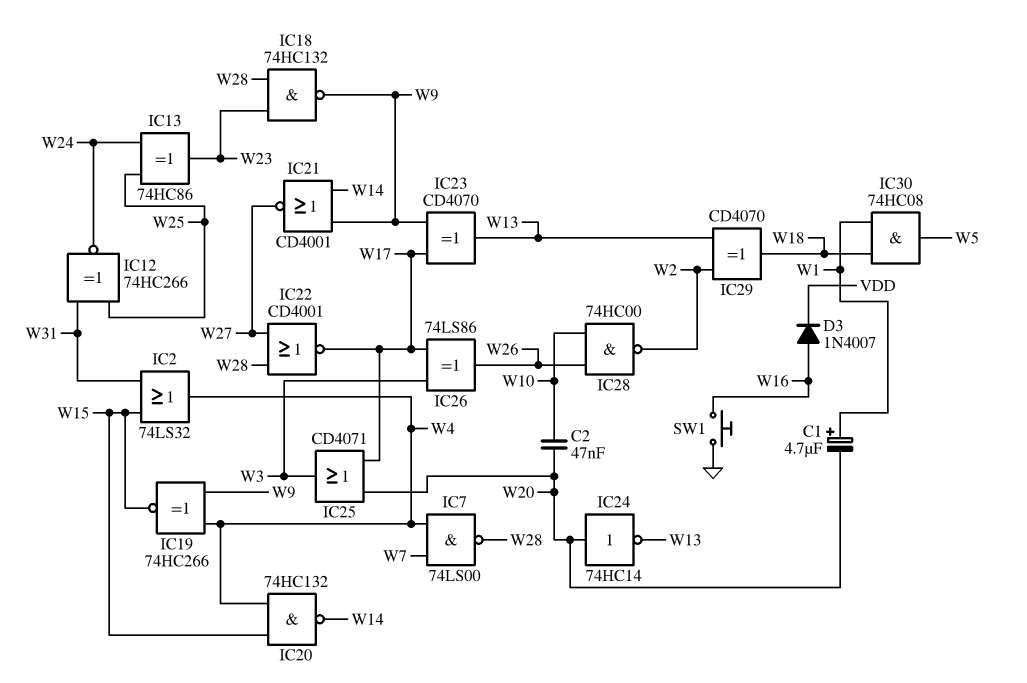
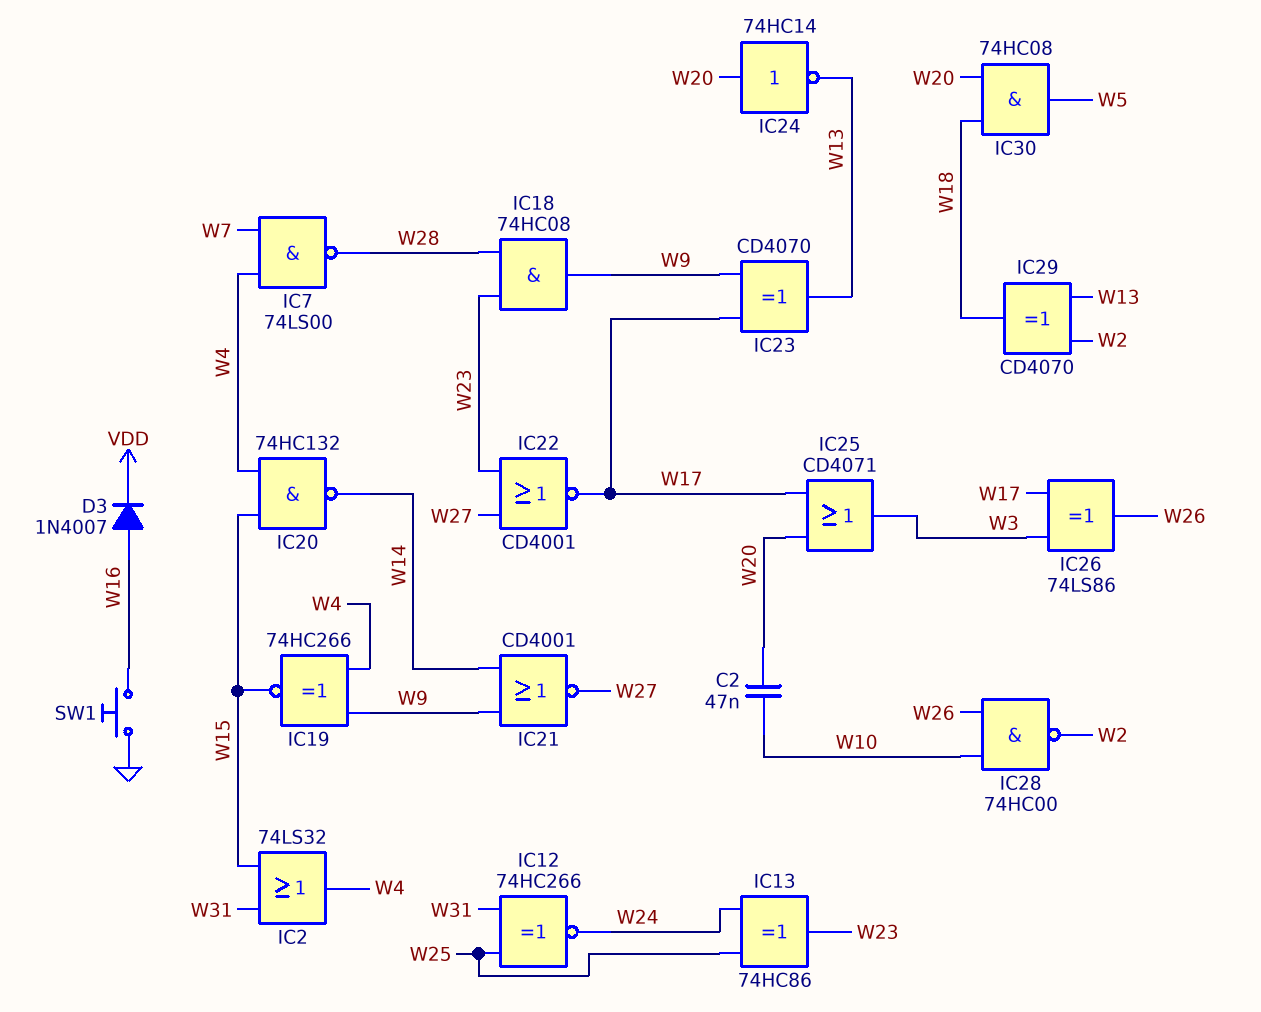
C1: 4.7uF (plus W1, minus W20) -> none
IC18: NAND 74HC132 (in W23, in W28, out W9) -> AND 74HC08 (in W23, in W28, out W9)
IC22: NOR CD4001 (in W27, in W28, out W17) -> NOR CD4001 (in W23, in W27, out W17)
IC30: AND 74HC08 (in W1, in W18, out W5) -> AND 74HC08 (in W18, in W20, out W5)

